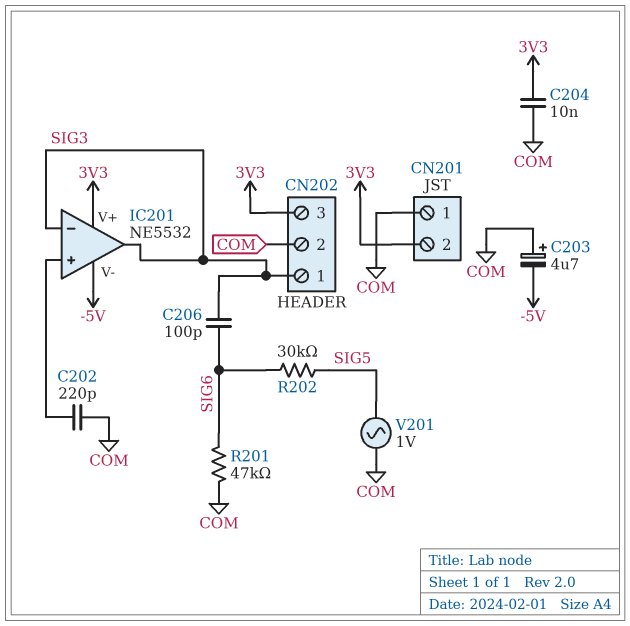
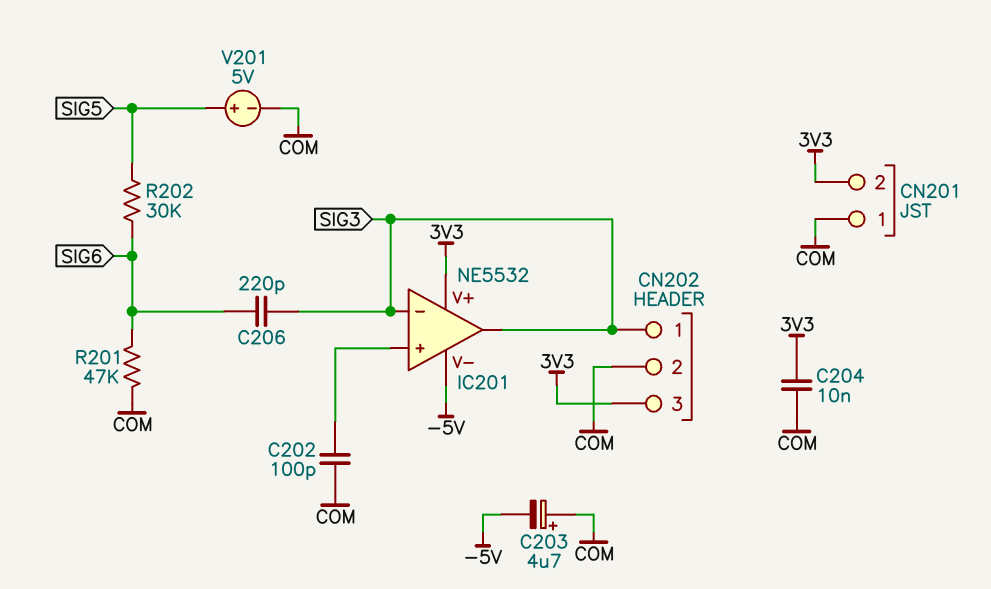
C202: 220pF (COM, IC201/in+) -> 100pF (COM, IC201/in+)
C206: 100pF (SIG3, SIG6) -> 220pF (SIG3, SIG6)
V201: AC 1V (COM, SIG5) -> 5V (plus SIG5, minus COM)

